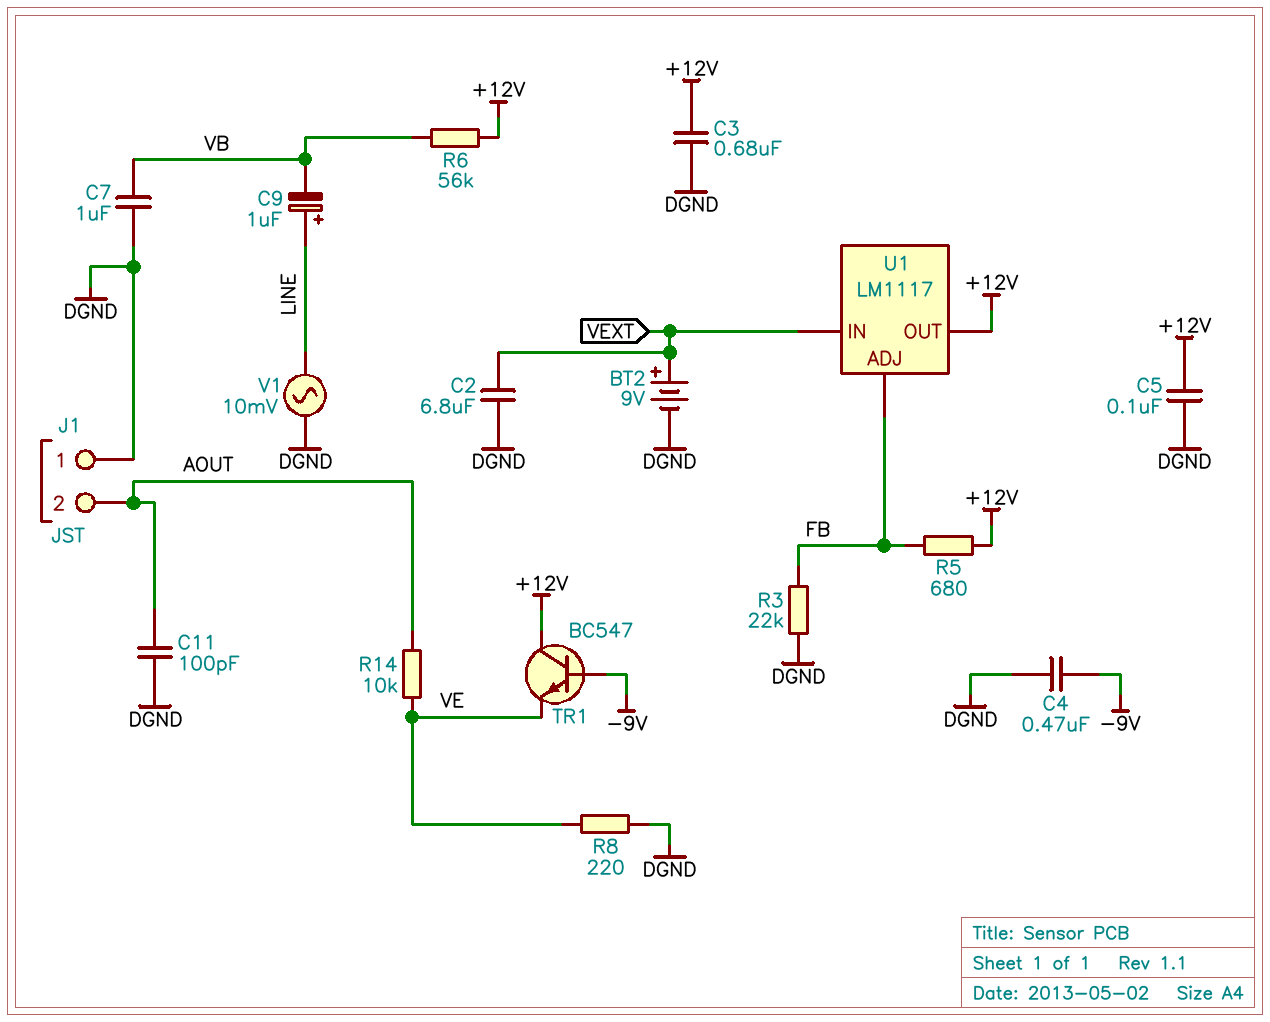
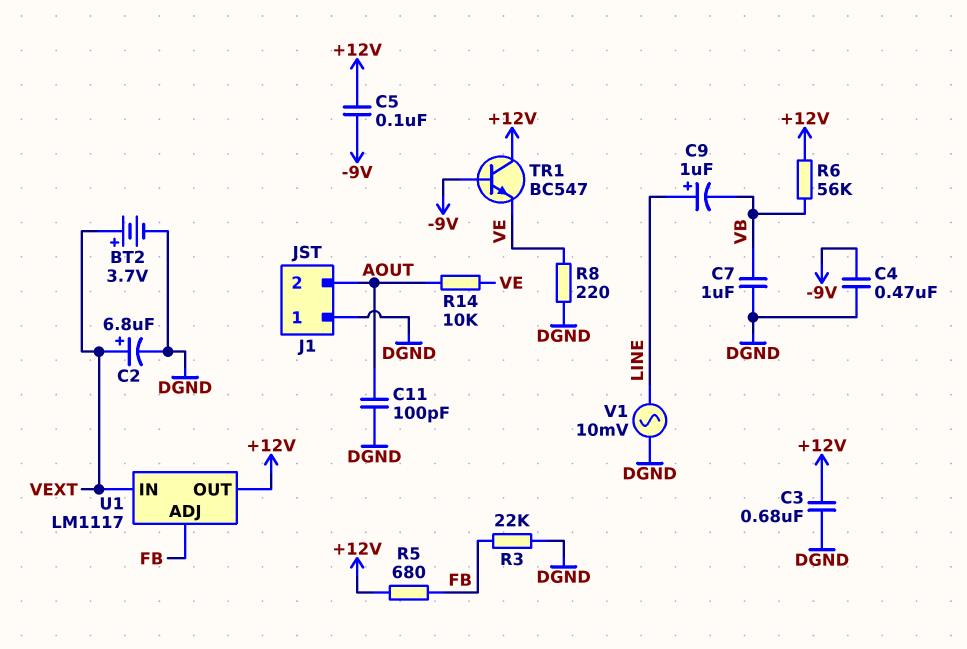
BT2: 9V (plus VEXT, minus DGND) -> 3.7V (plus VEXT, minus DGND)
C2: 6.8uF (DGND, VEXT) -> 6.8uF (plus VEXT, minus DGND)
C5: 100nF (+12V, DGND) -> 100nF (+12V, -9V)

